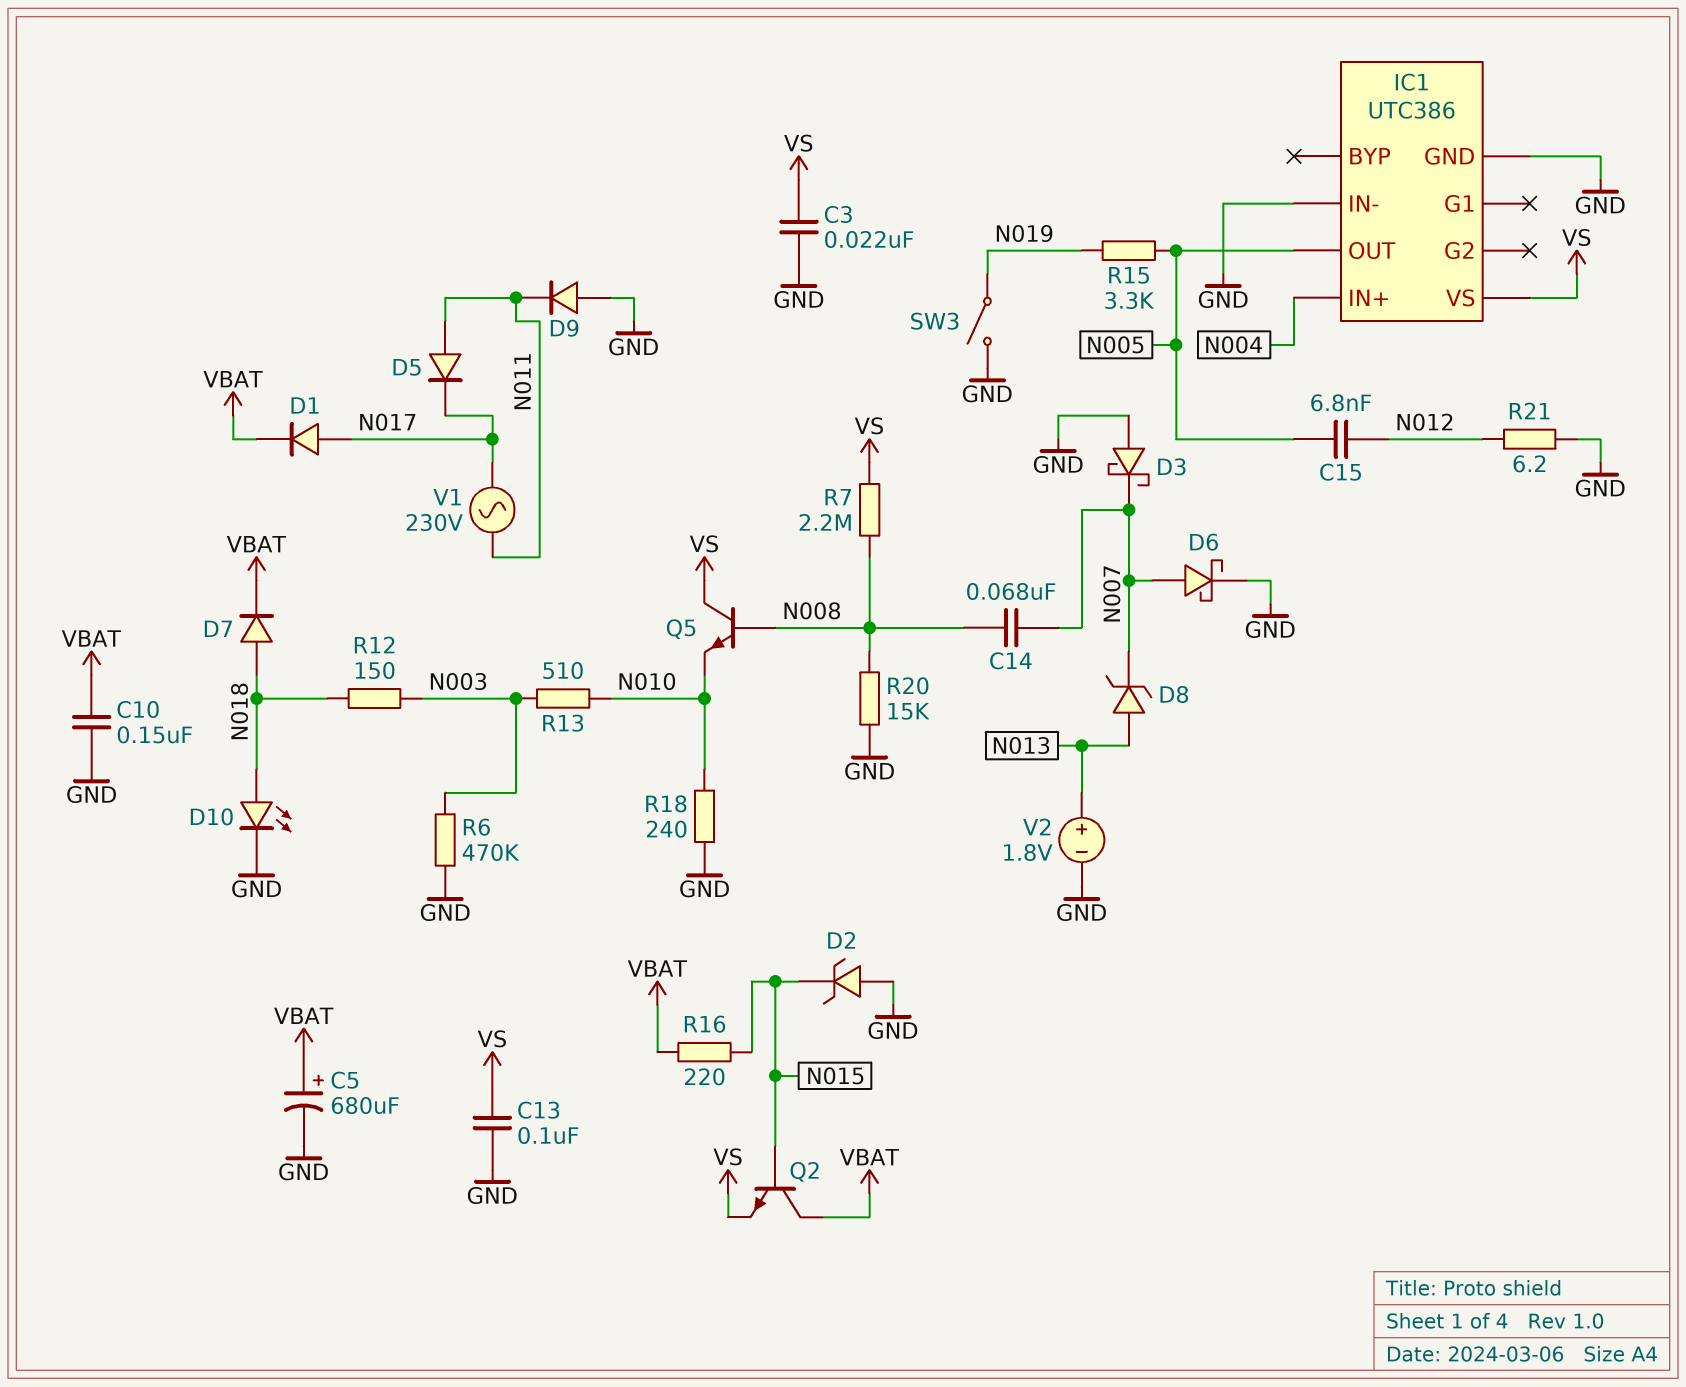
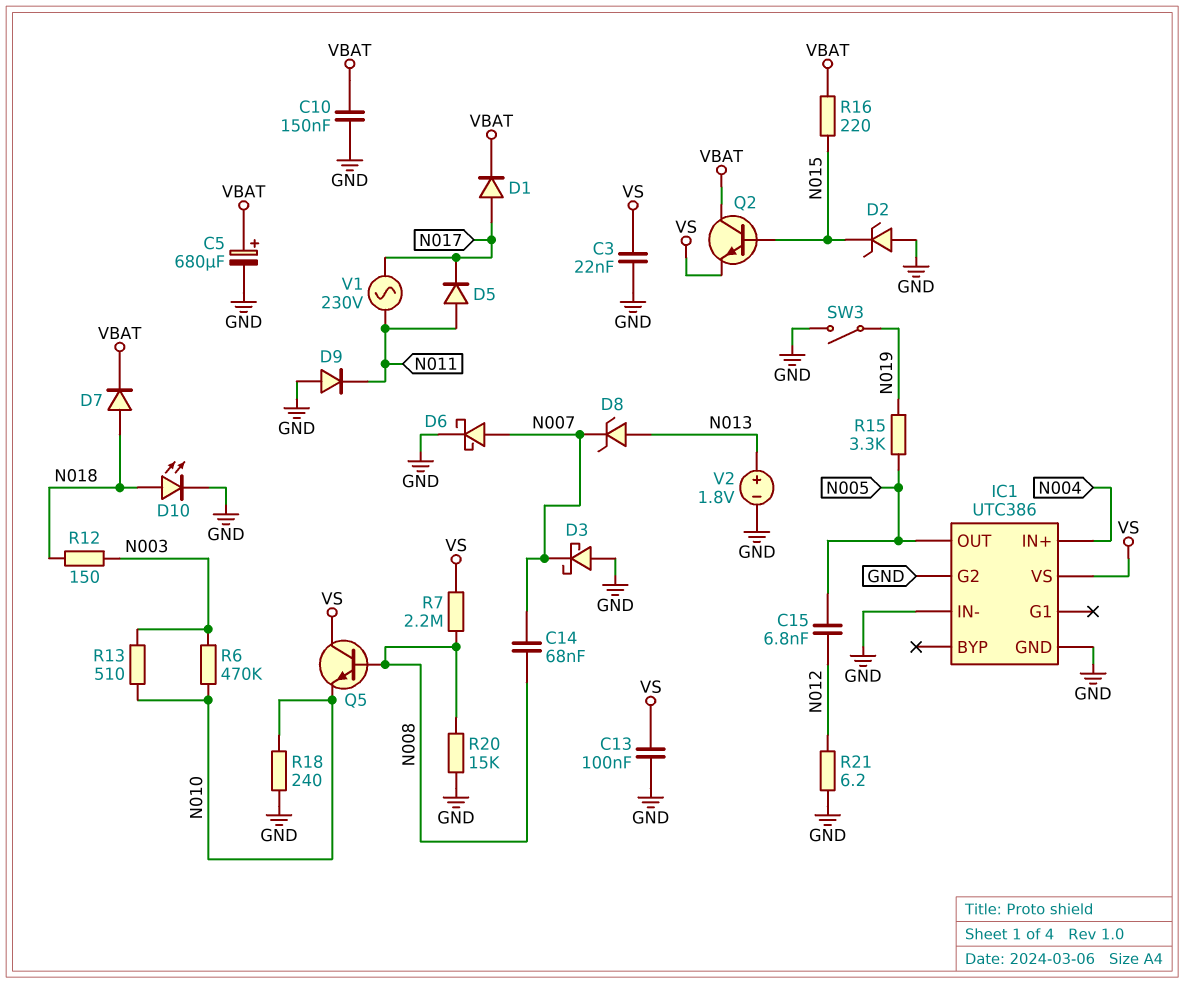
IC1 pin G2: none -> GND
R6: 470k (GND, N003) -> 470k (N003, N010)

